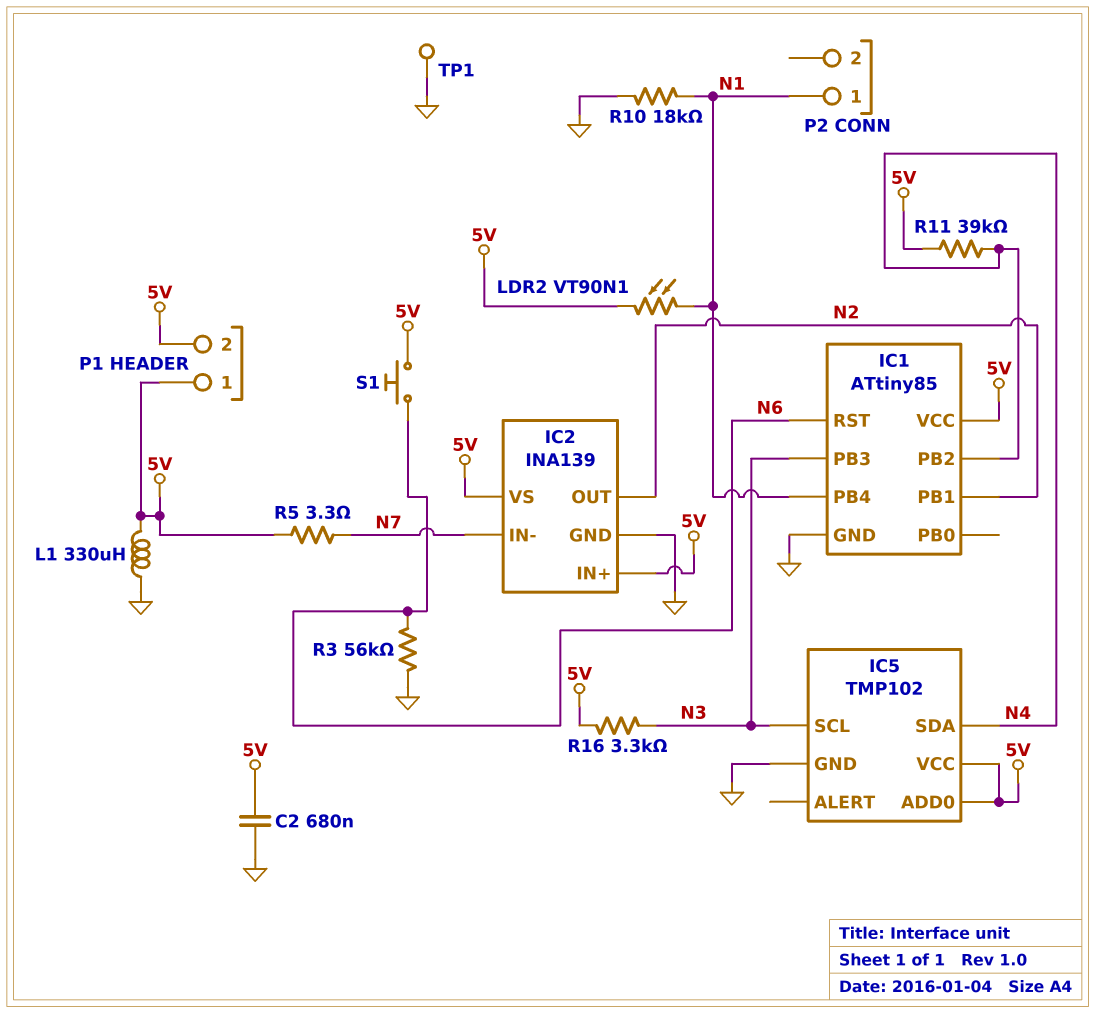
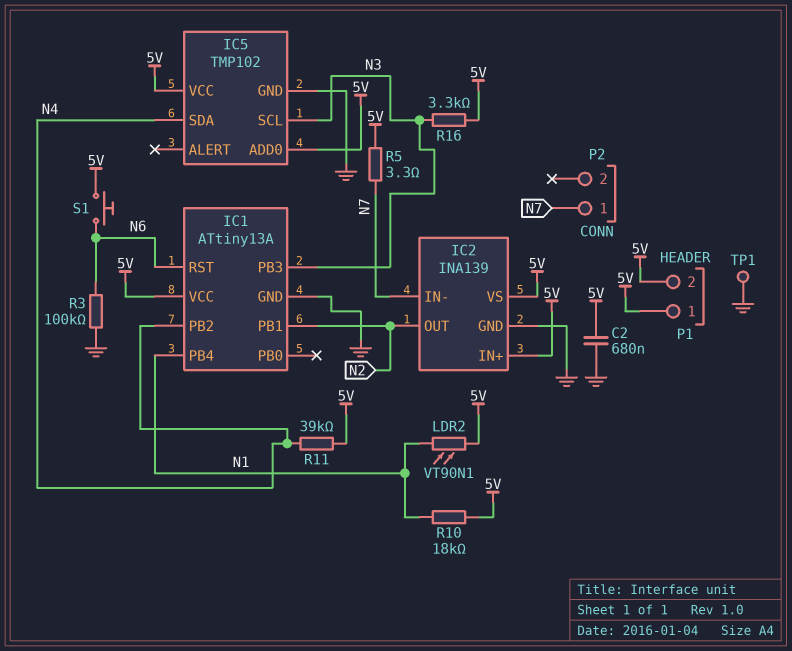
IC1: ATtiny85 -> ATtiny13A
L1: 330uH (5V, GND) -> none
P2 pin 1: N1 -> N7
R3: 56k (GND, N6) -> 100k (GND, N6)
R10: 18k (GND, N1) -> 18k (5V, N1)

